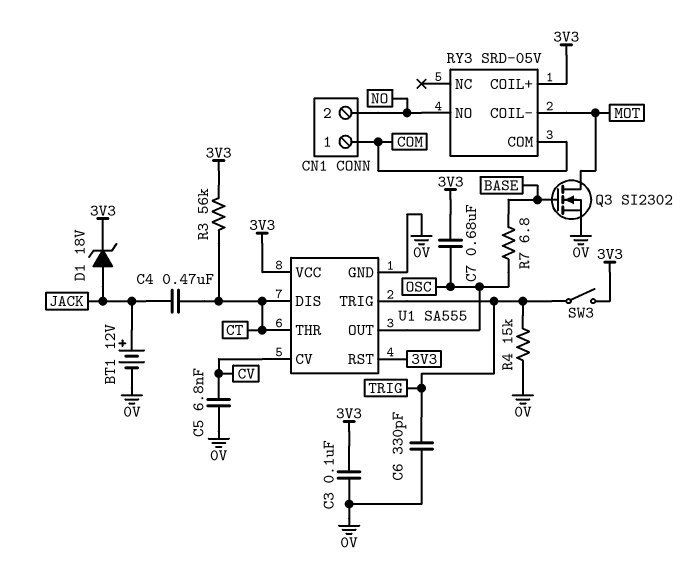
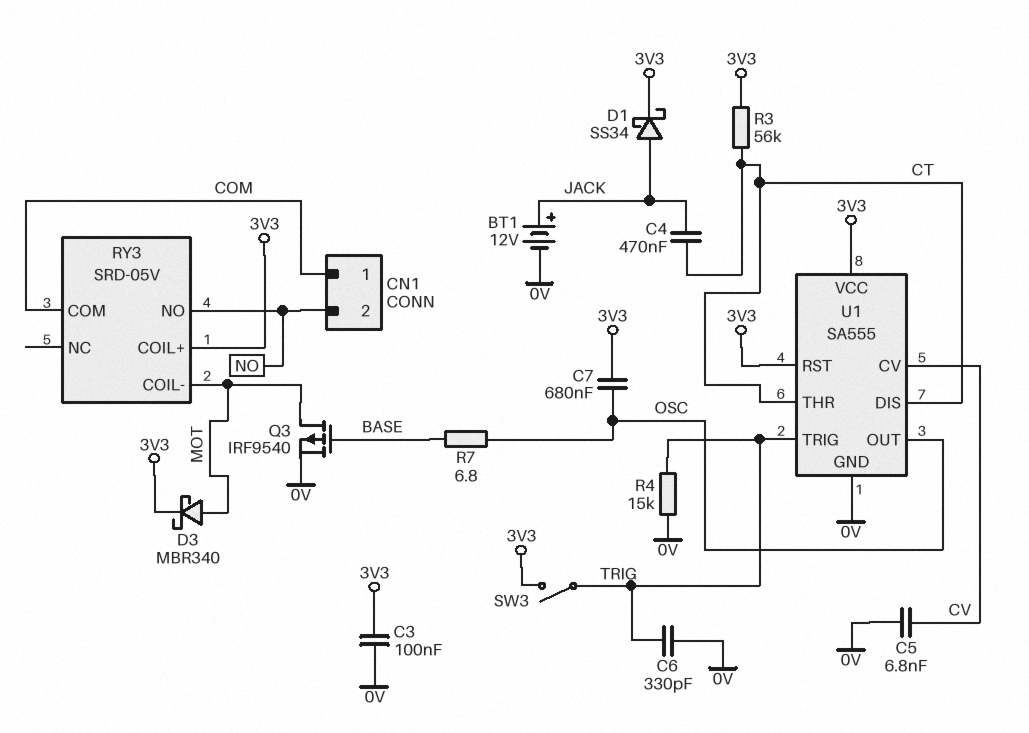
D1: zener 18V (A JACK, K 3V3) -> schottky SS34 (A JACK, K 3V3)
D3: none -> schottky MBR340 (A MOT, K 3V3)
Q3: NMOS SI2302 (G BASE, D MOT, S 0V) -> PMOS IRF9540 (G BASE, D MOT, S 0V)

